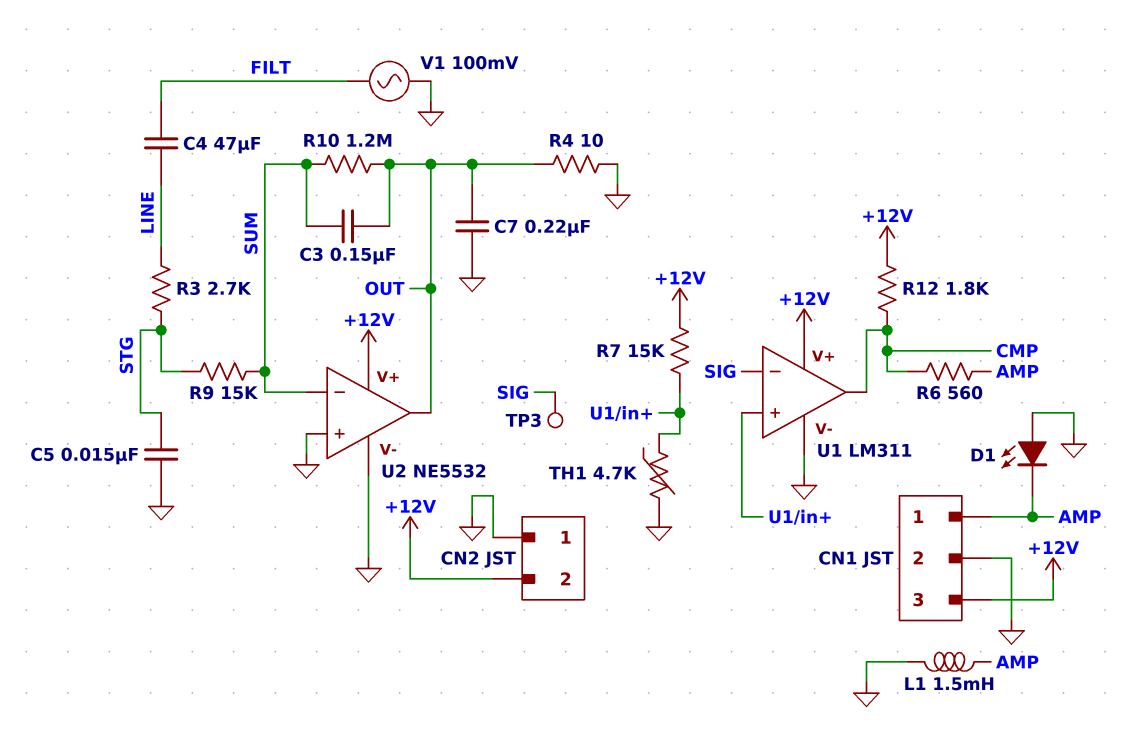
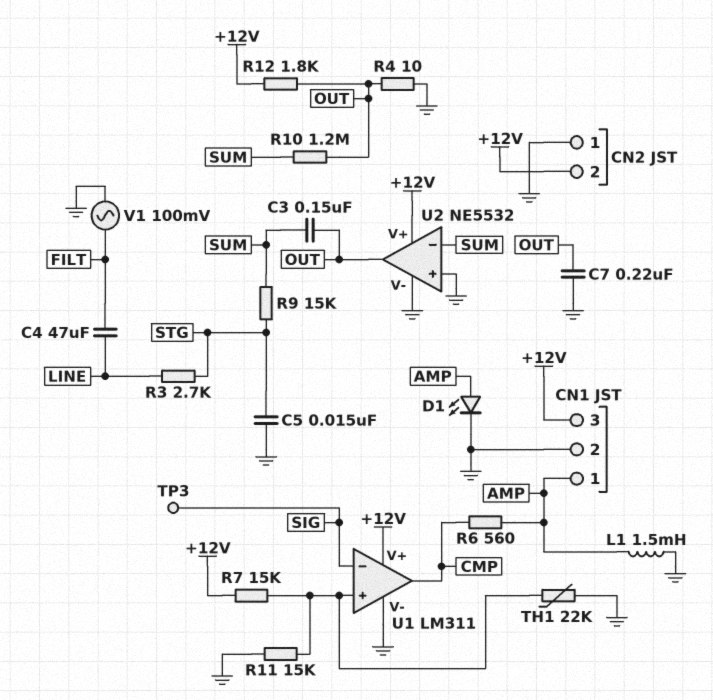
D1: LED (A GND, K AMP) -> LED (A AMP, K GND)
R11: none -> 15k (GND, U1/in+)
R12: 1.8k (+12V, CMP) -> 1.8k (+12V, OUT)
TH1: 4.7k (GND, U1/in+) -> 22k (GND, U1/in+)

